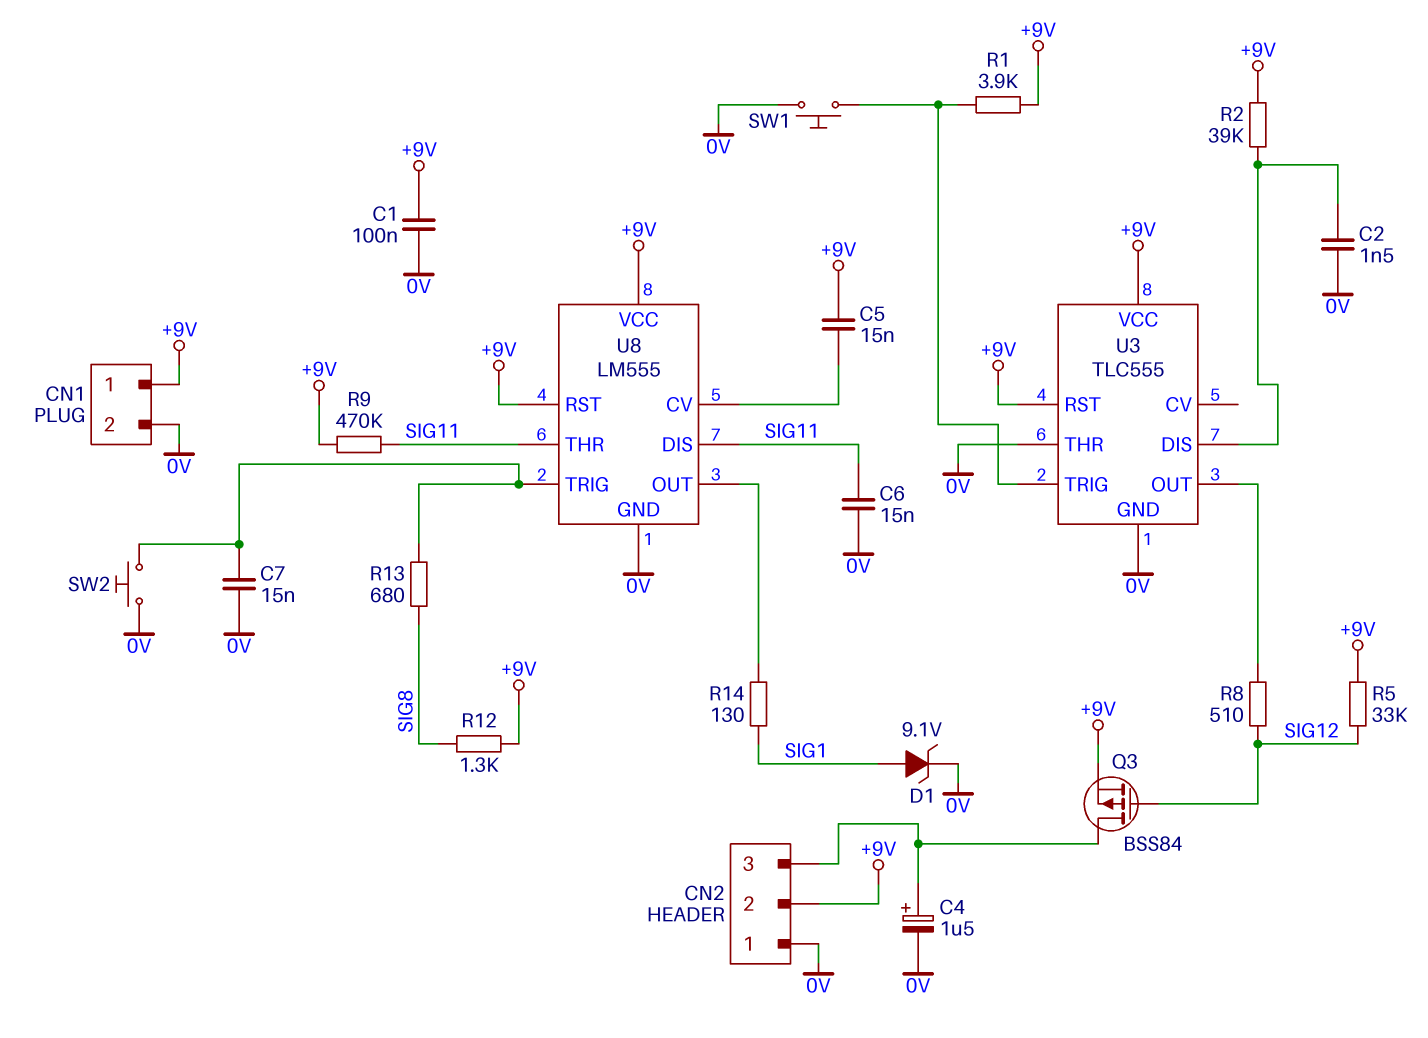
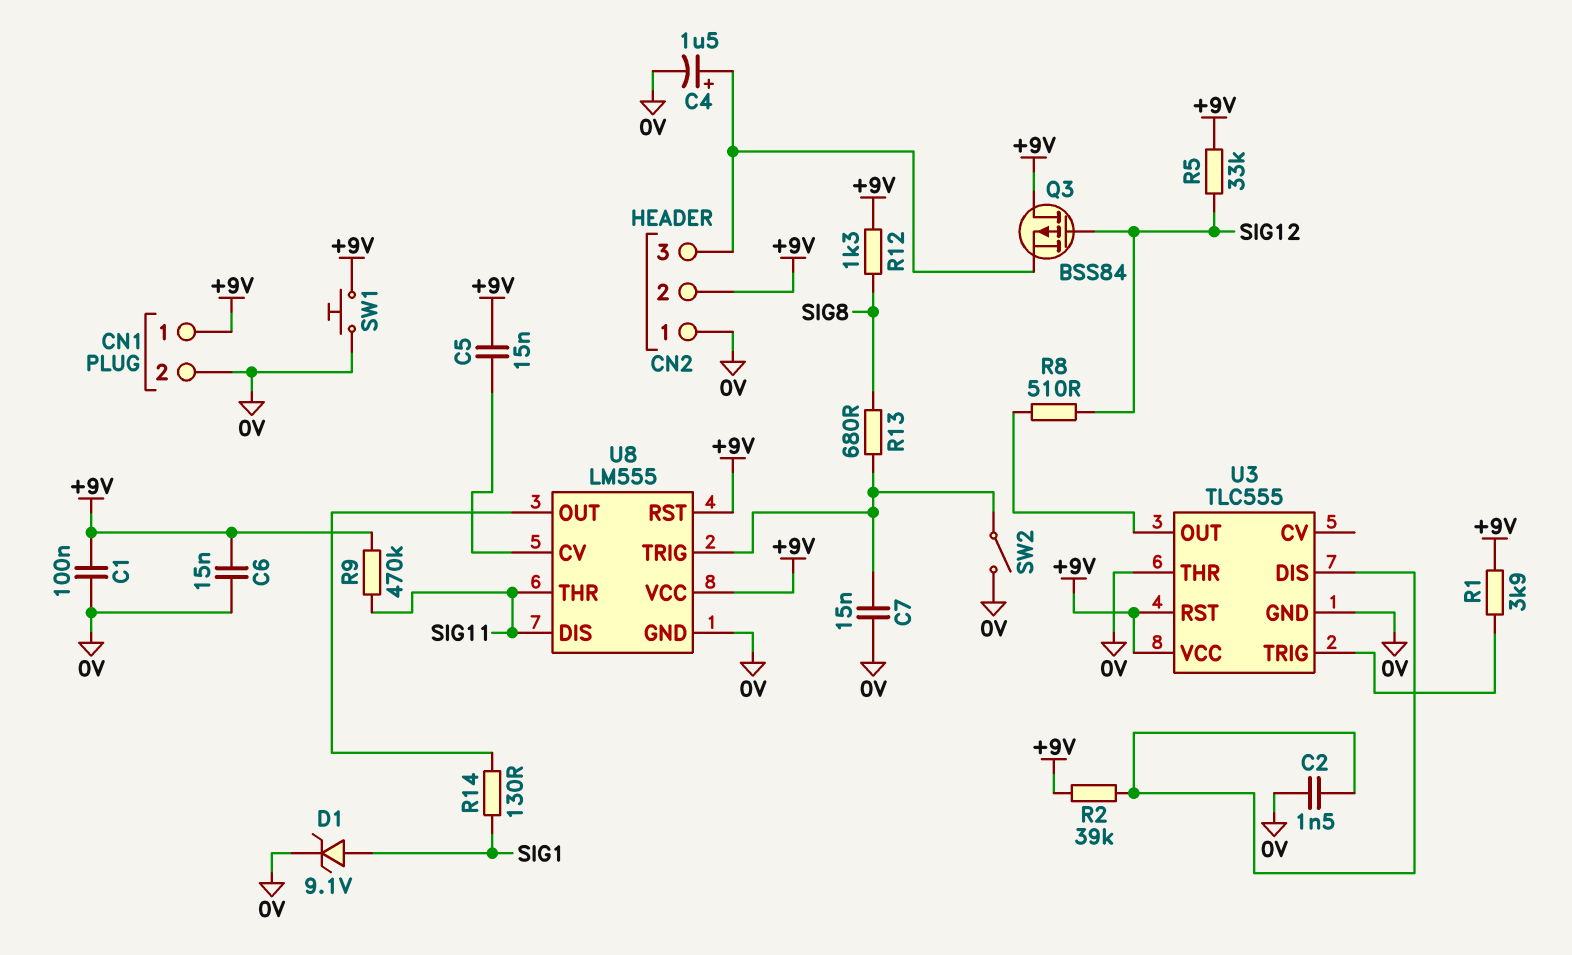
C6: 15nF (0V, SIG11) -> 15nF (+9V, 0V)
Q3: PMOS BSS84 (G SIG12, D CN2/3, S +9V) -> PMOS BSS84 (G SIG12, D +9V, S CN2/3)
SW1: button (0V, U3/TRIG) -> button (+9V, 0V)
SW2: button (0V, U8/TRIG) -> switch (0V, U8/TRIG)

